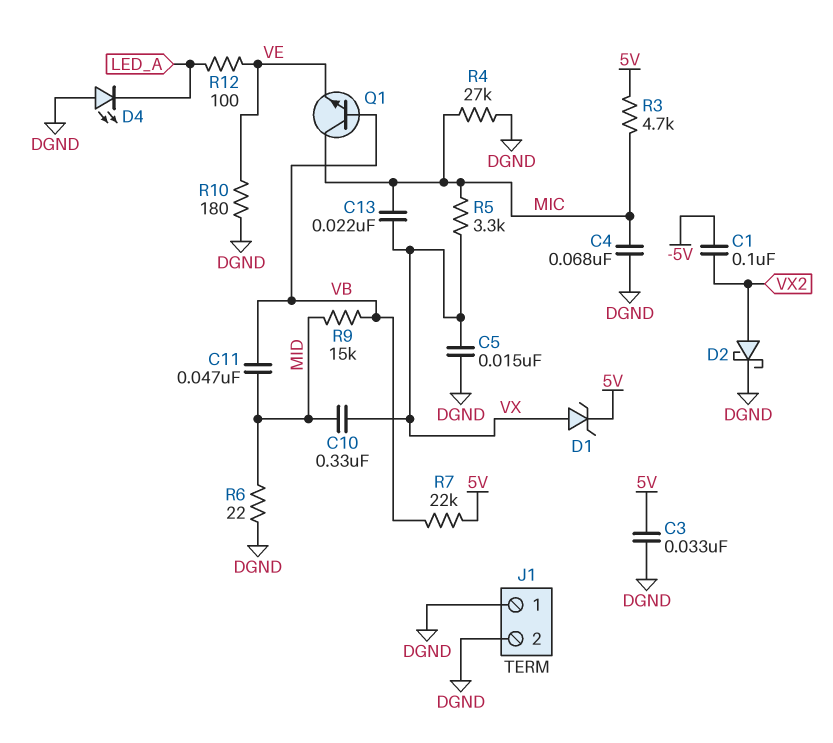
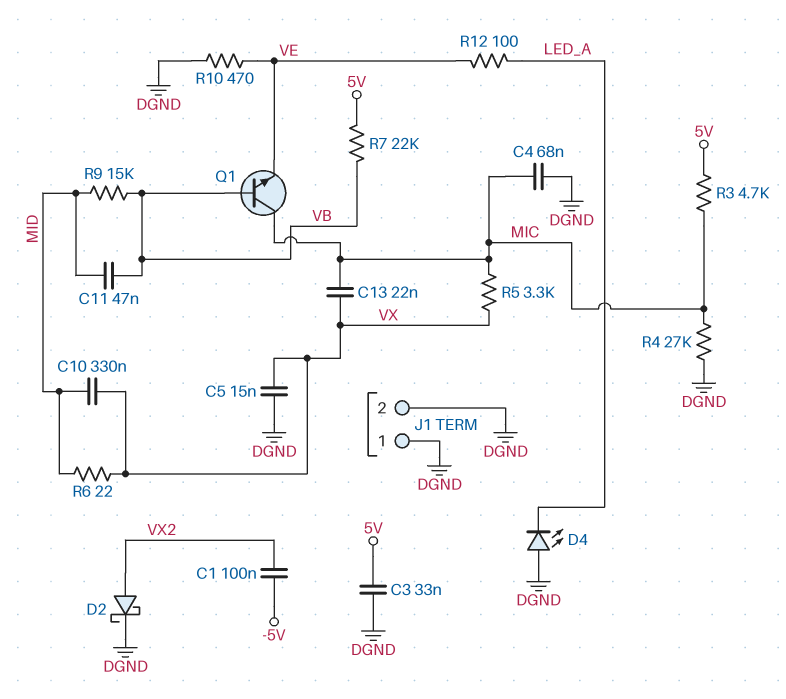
D1: zener (A VX, K 5V) -> none
R6: 22 (DGND, MID) -> 22 (MID, VX)
R10: 180 (DGND, VE) -> 470 (DGND, VE)

